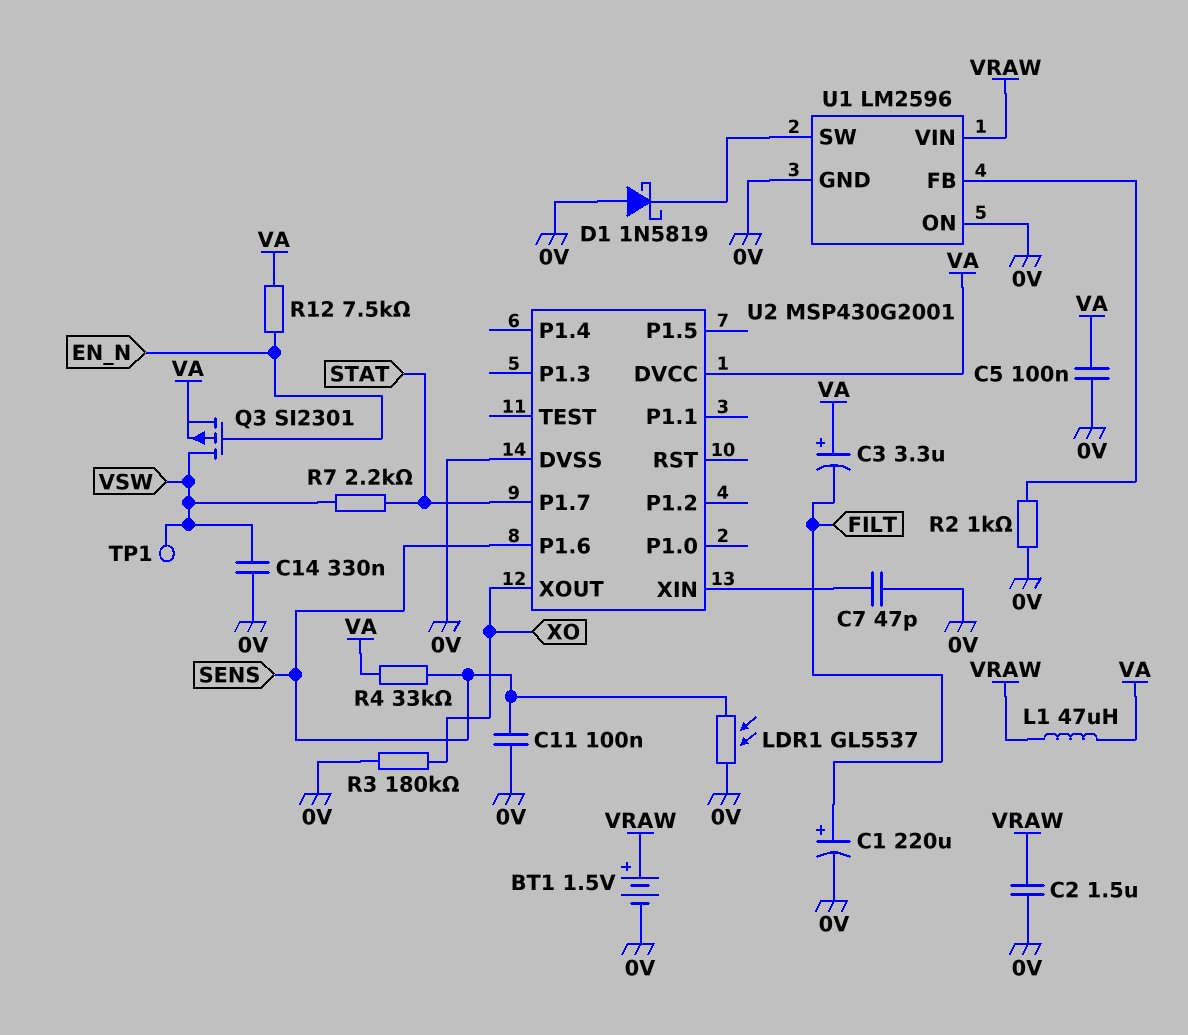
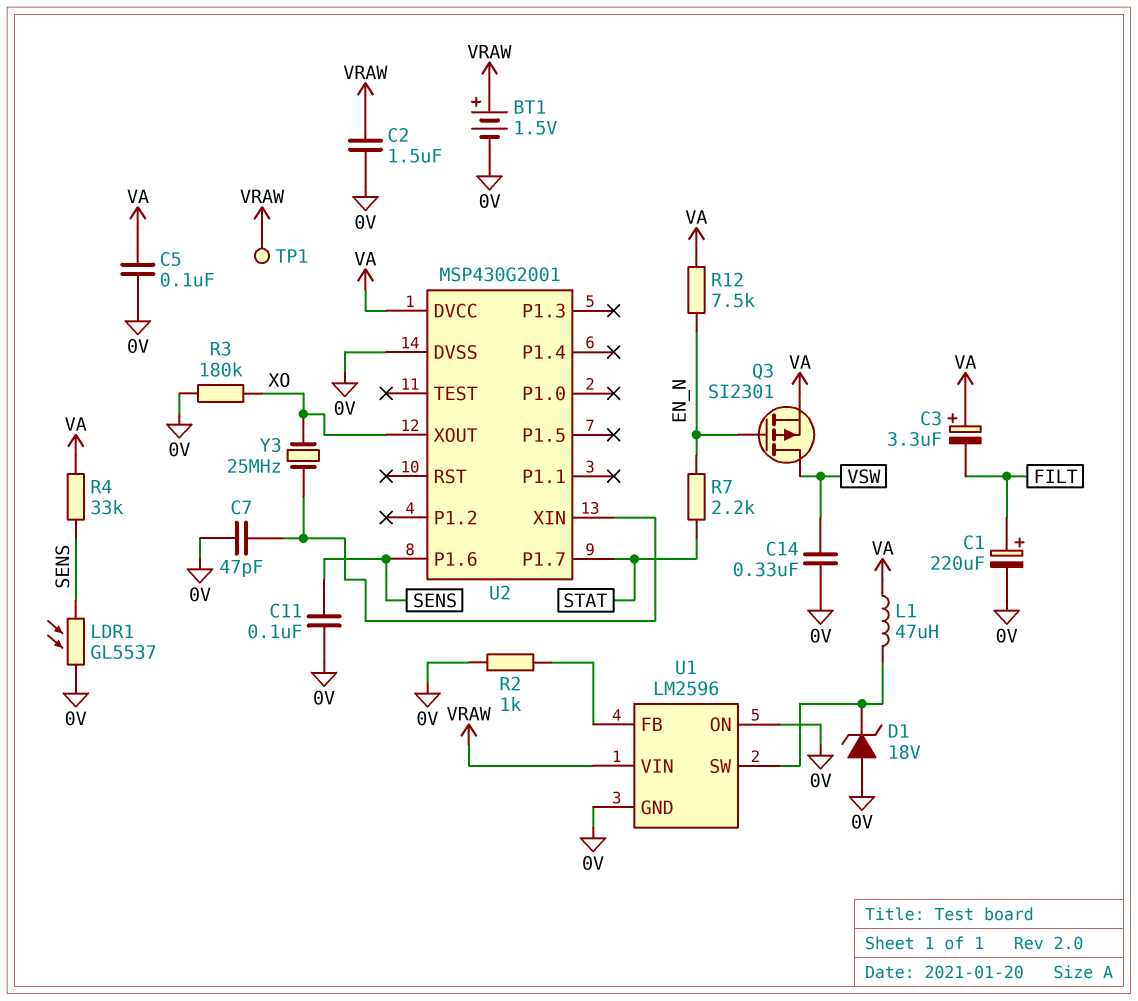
D1: schottky 1N5819 (A 0V, K U1/SW) -> zener 18V (A 0V, K U1/SW)
L1: 47uH (VA, VRAW) -> 47uH (U1/SW, VA)
R7: 2.2k (STAT, VSW) -> 2.2k (EN_N, STAT)
TP1: test point (VSW) -> test point (VRAW)
Y3: none -> 25MHz (U2/XIN, XO)

